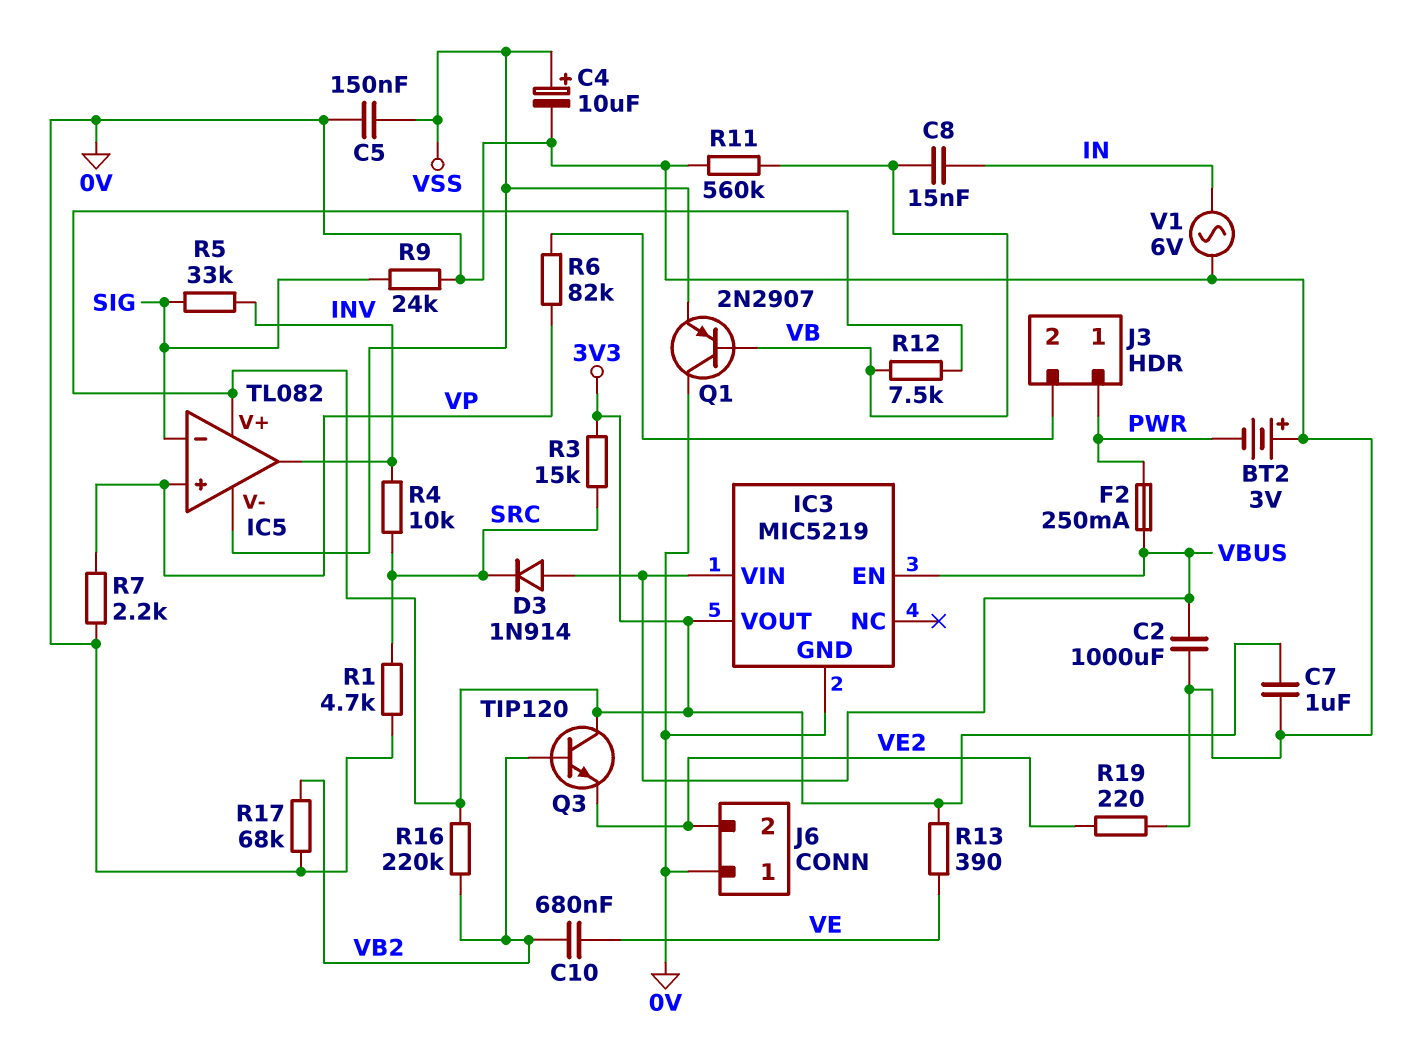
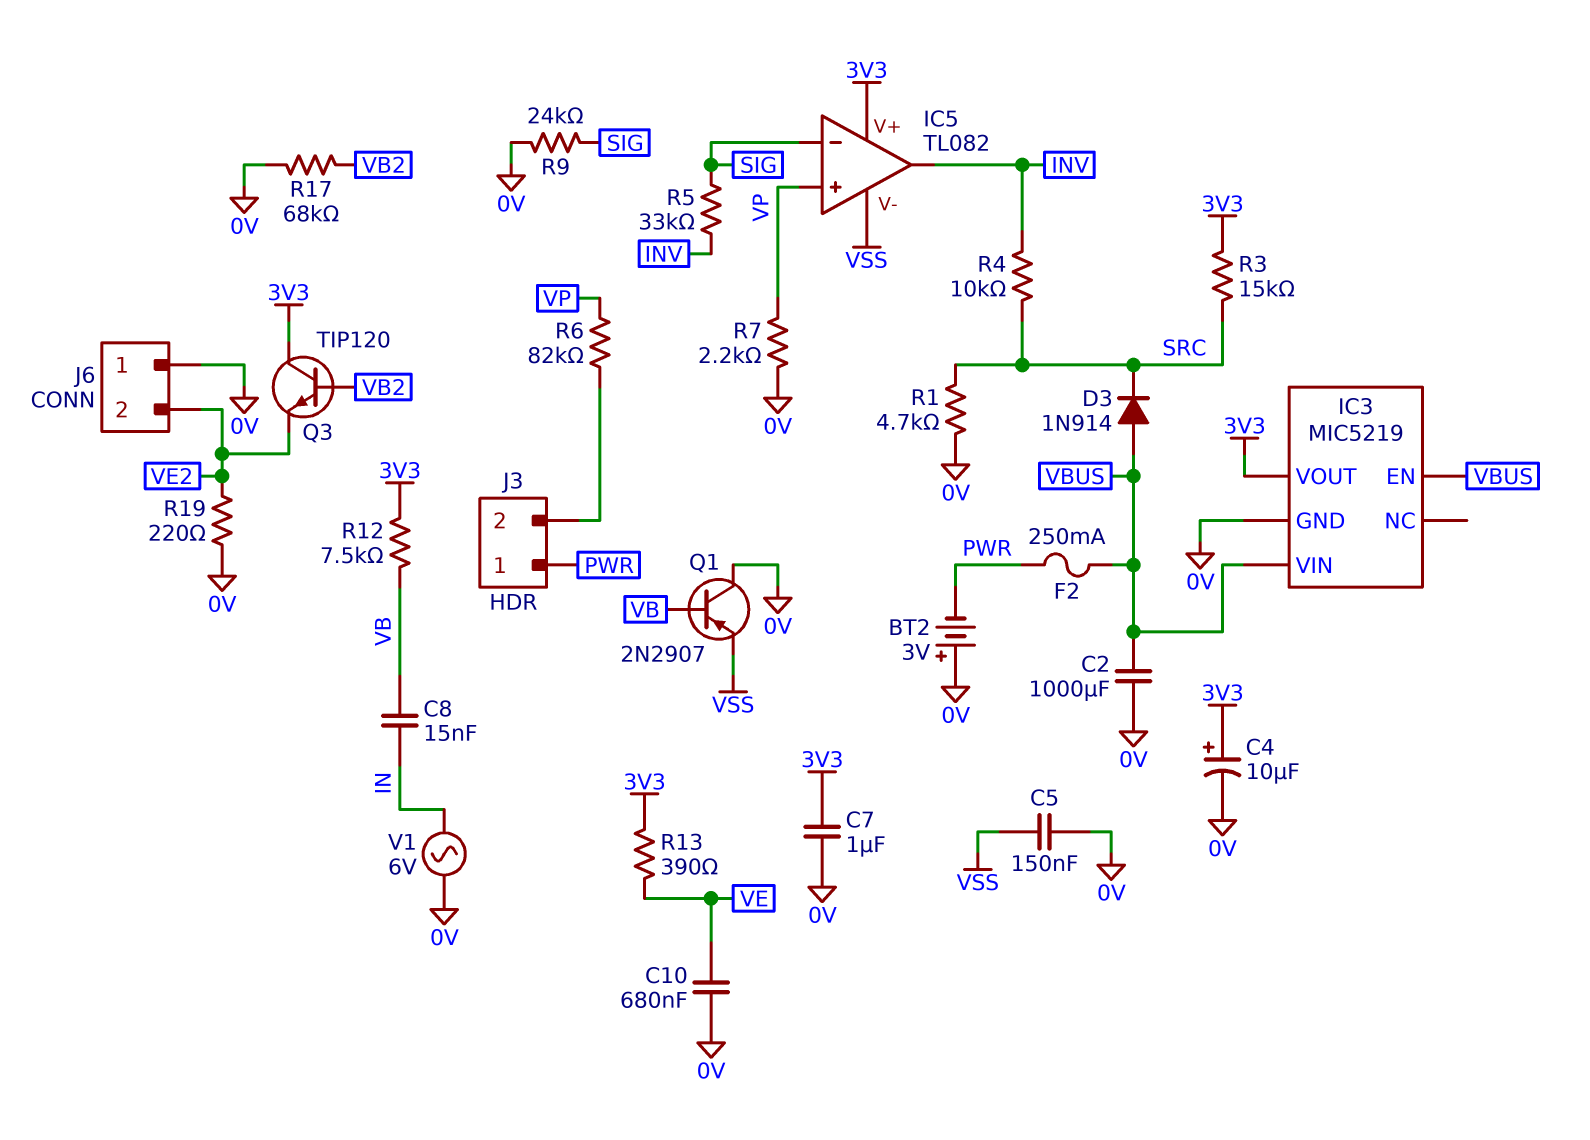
C4: 10uF (plus VSS, minus 0V) -> 10uF (plus 3V3, minus 0V)
C10: 680nF (VB2, VE) -> 680nF (0V, VE)
R11: 560k (0V, VB) -> none
R16: 220k (3V3, VB2) -> none

